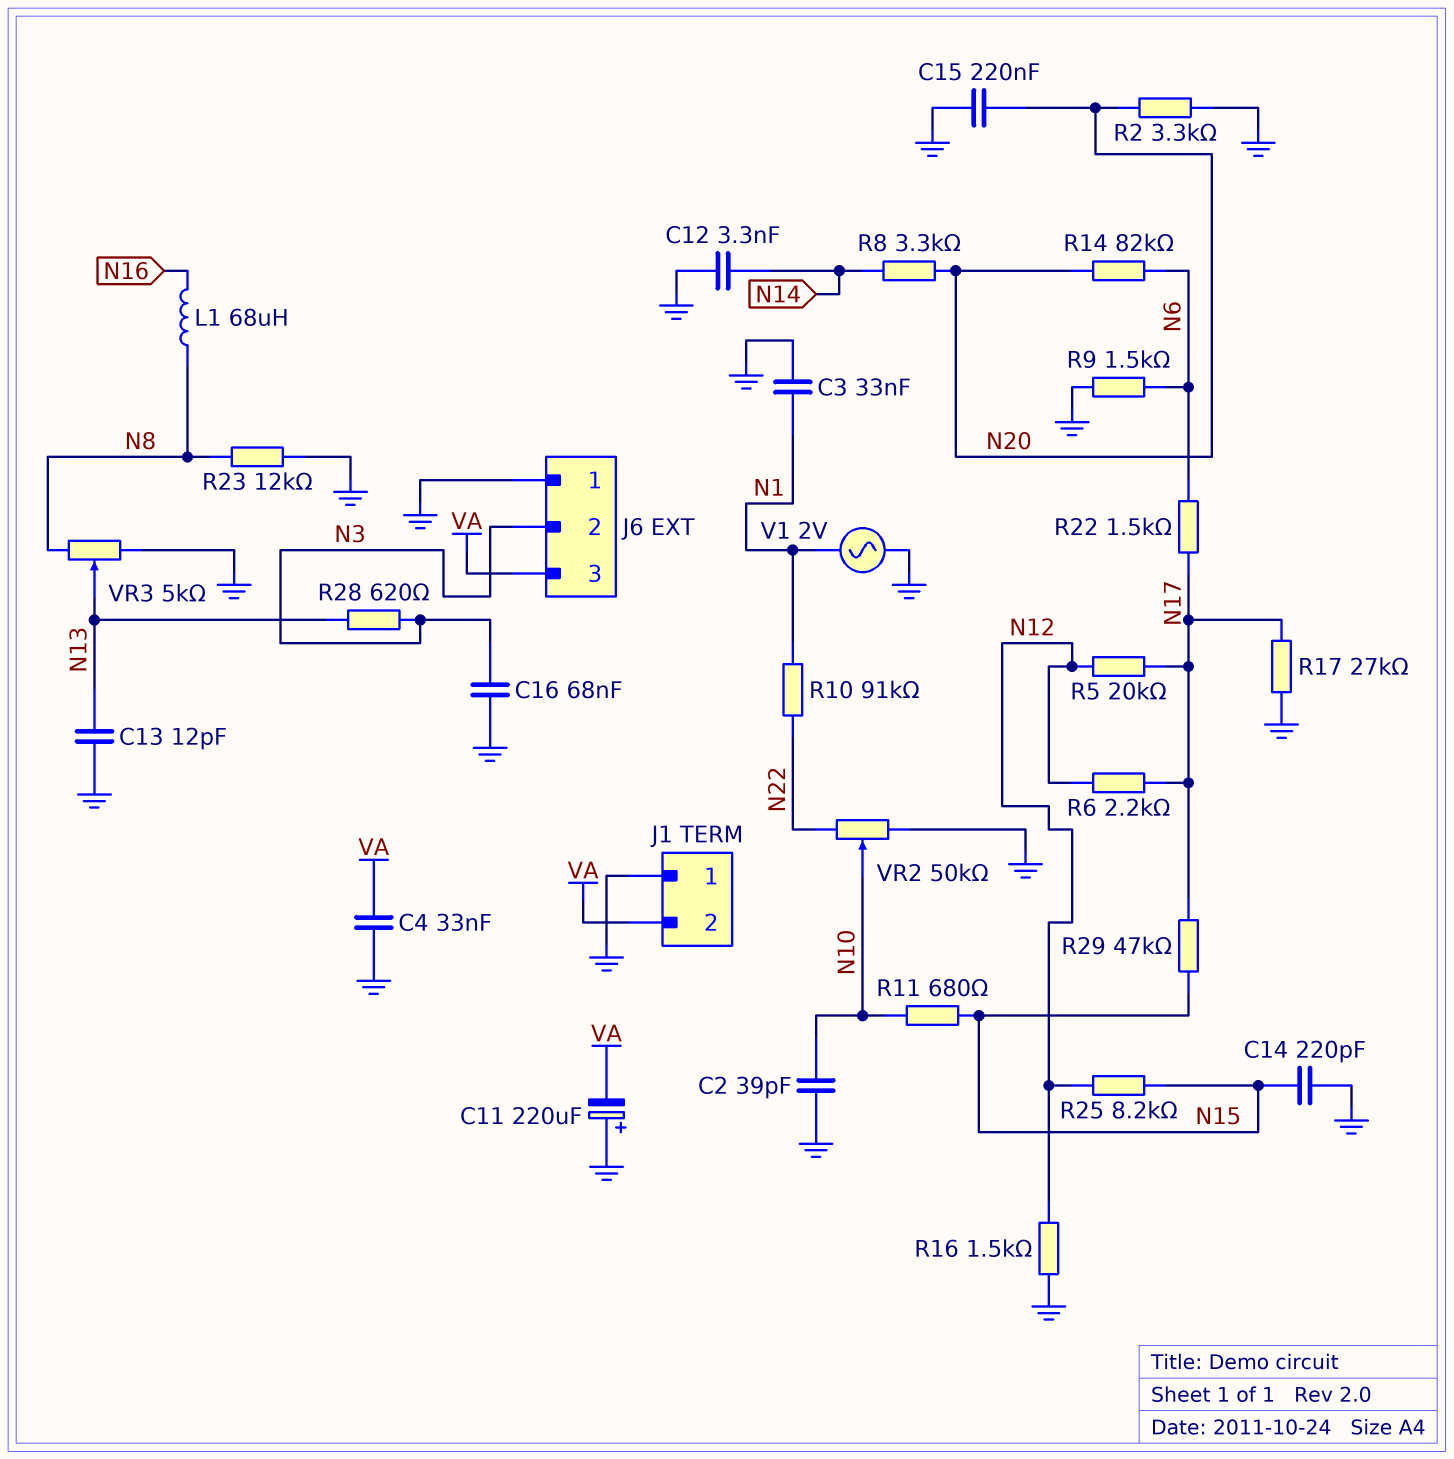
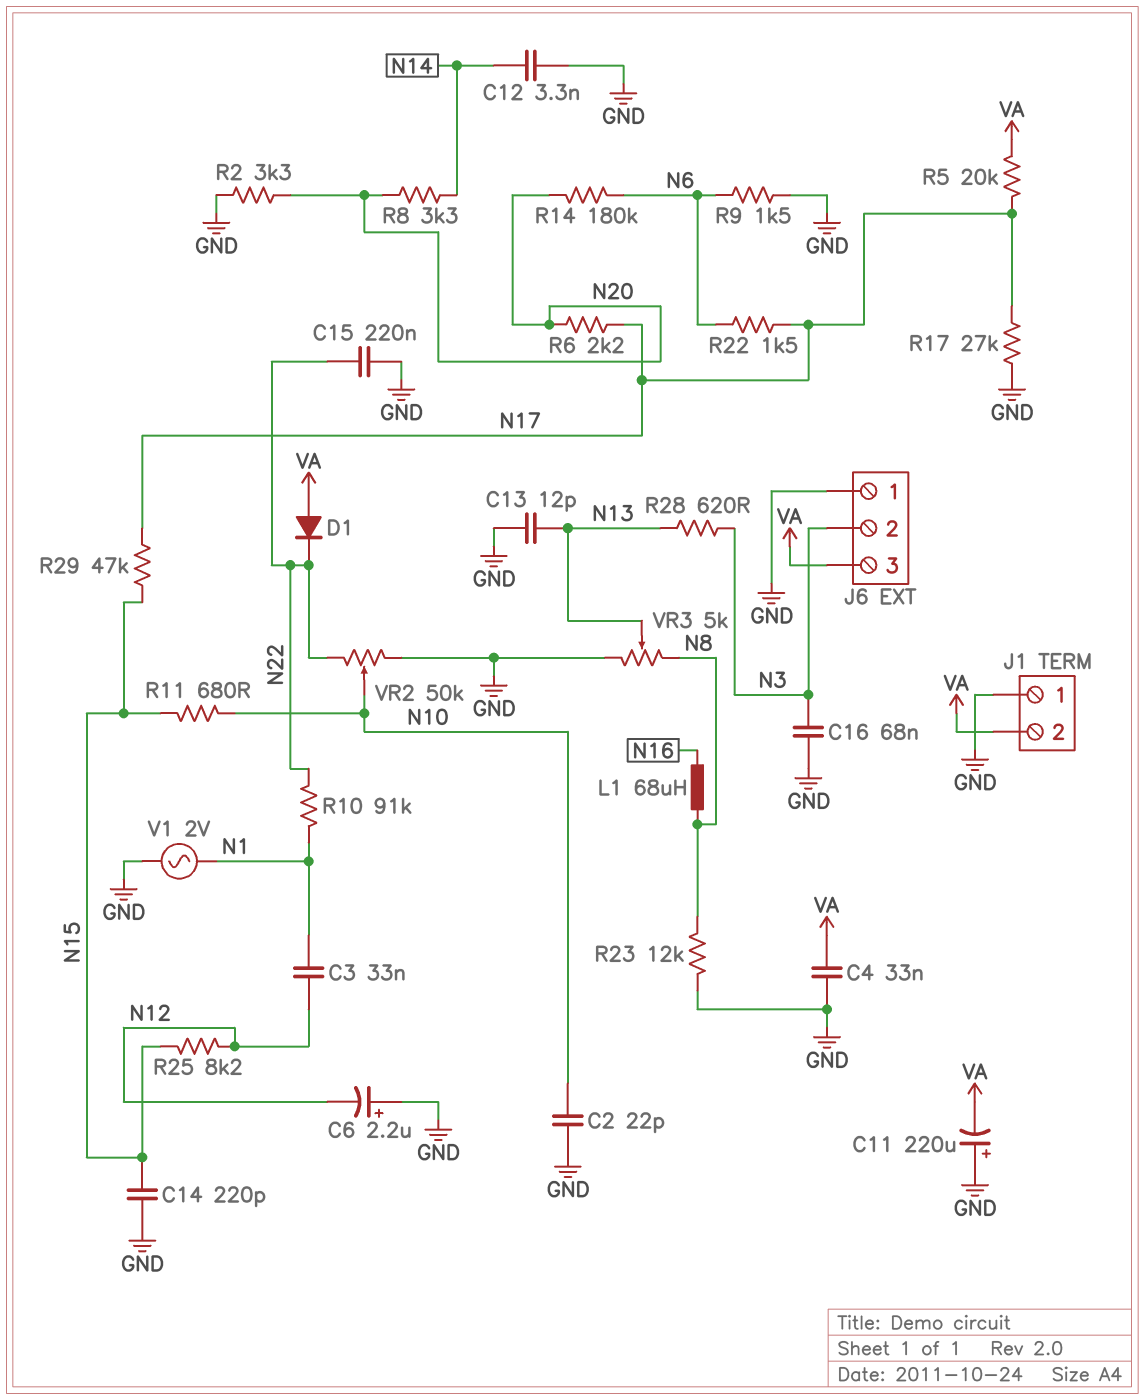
C2: 39pF (GND, N10) -> 22pF (GND, N10)
C3: 33nF (GND, N1) -> 33nF (N1, N12)
C6: none -> 2.2uF (plus GND, minus N12)
C15: 220nF (GND, N20) -> 220nF (GND, N22)
D1: none -> diode (A VA, K N22)
R5: 20k (N12, N17) -> 20k (N17, VA)
R6: 2.2k (N12, N17) -> 2.2k (N17, N20)
R14: 82k (N6, N20) -> 180k (N6, N20)
R16: 1.5k (GND, N12) -> none

